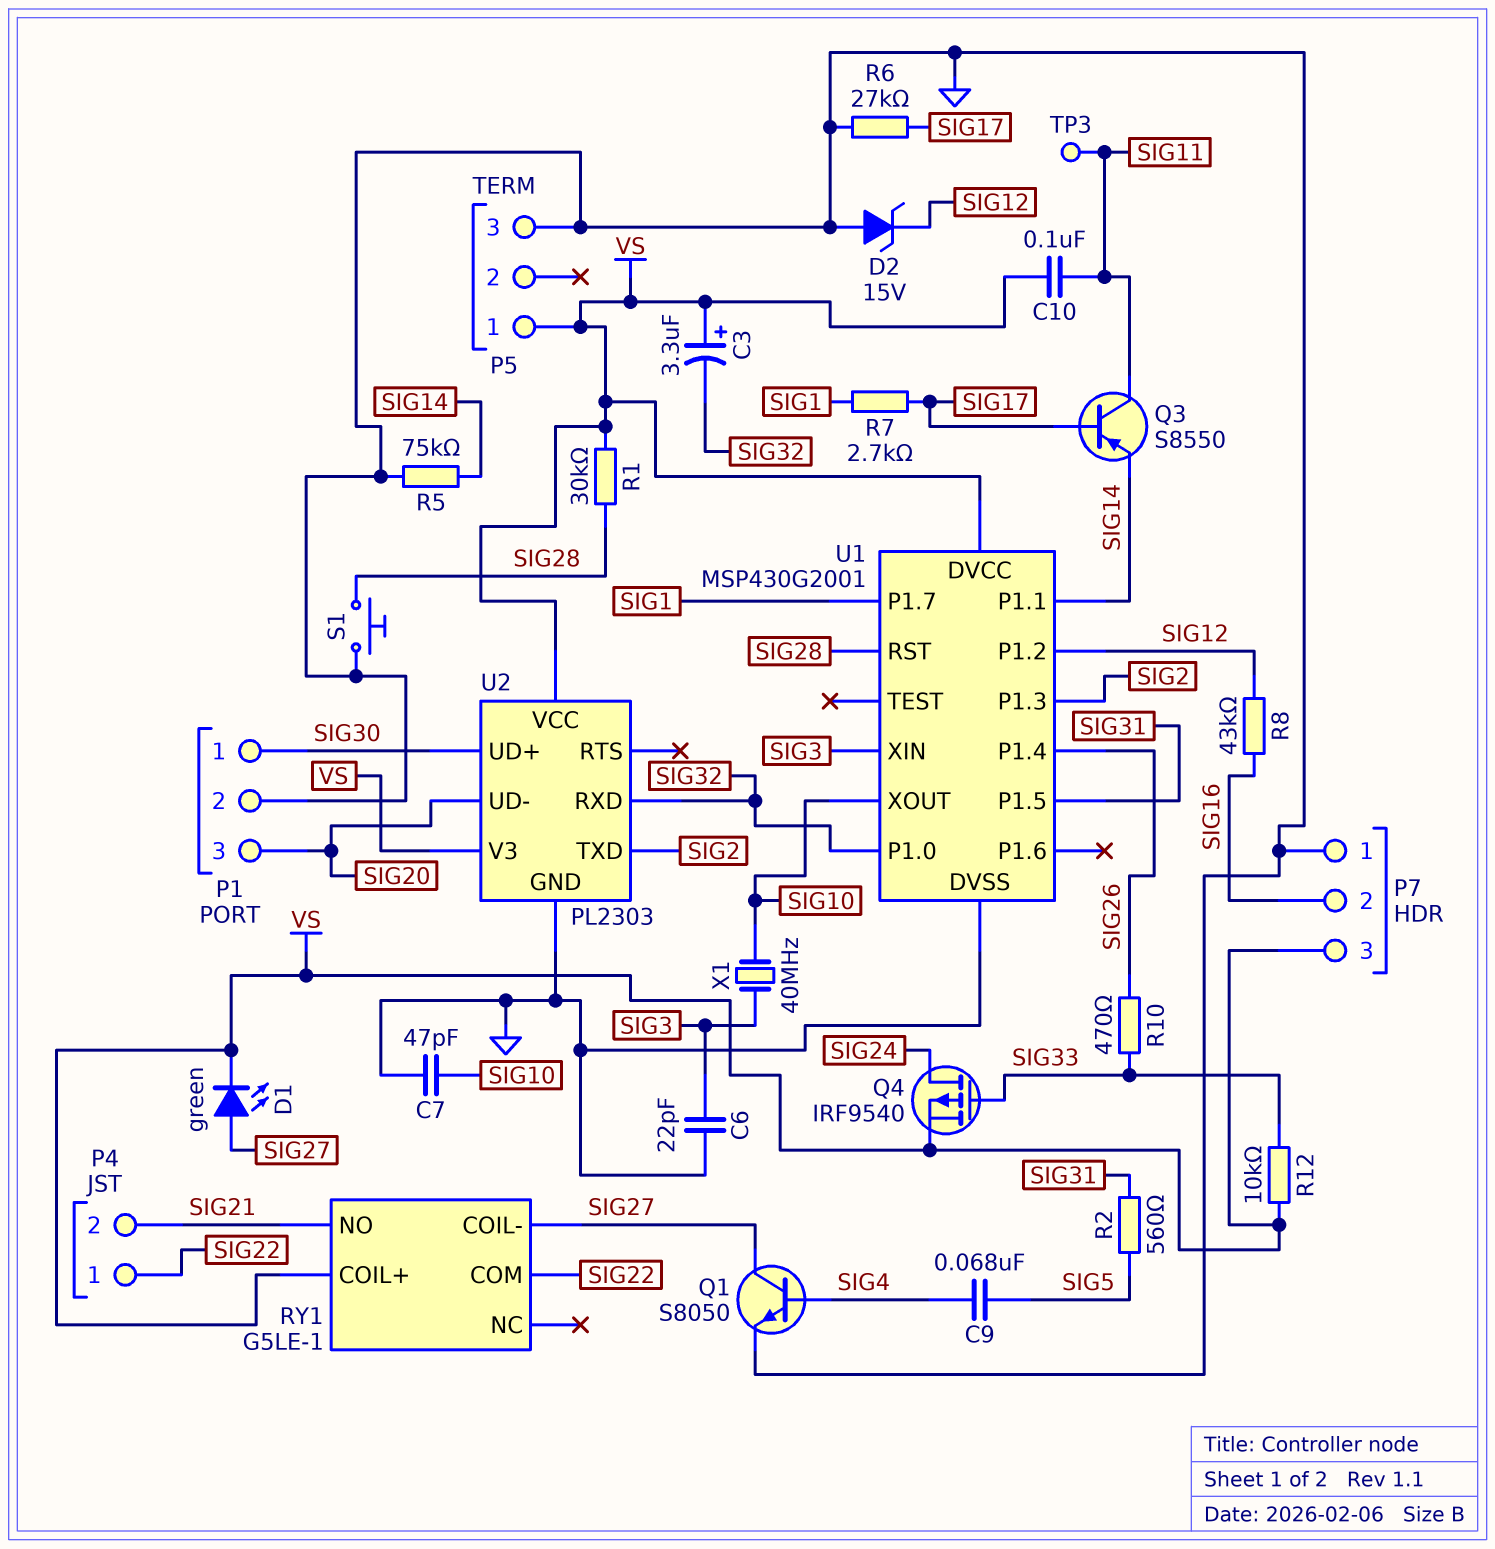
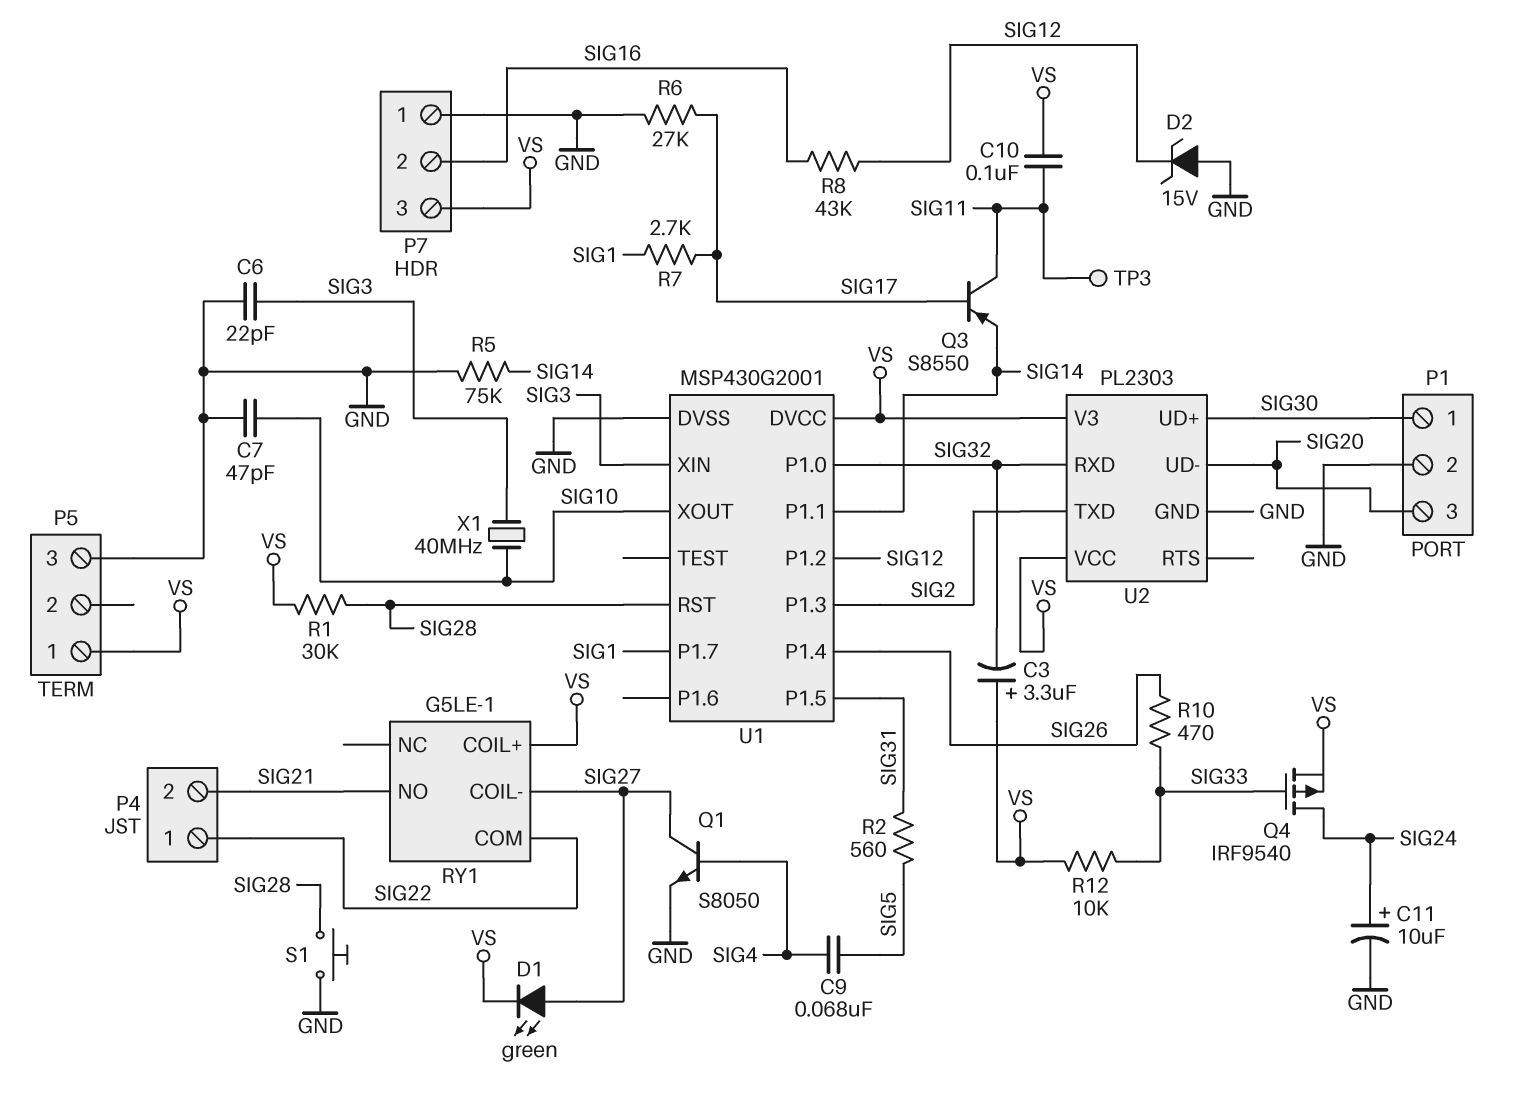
C11: none -> 10uF (plus SIG24, minus GND)

